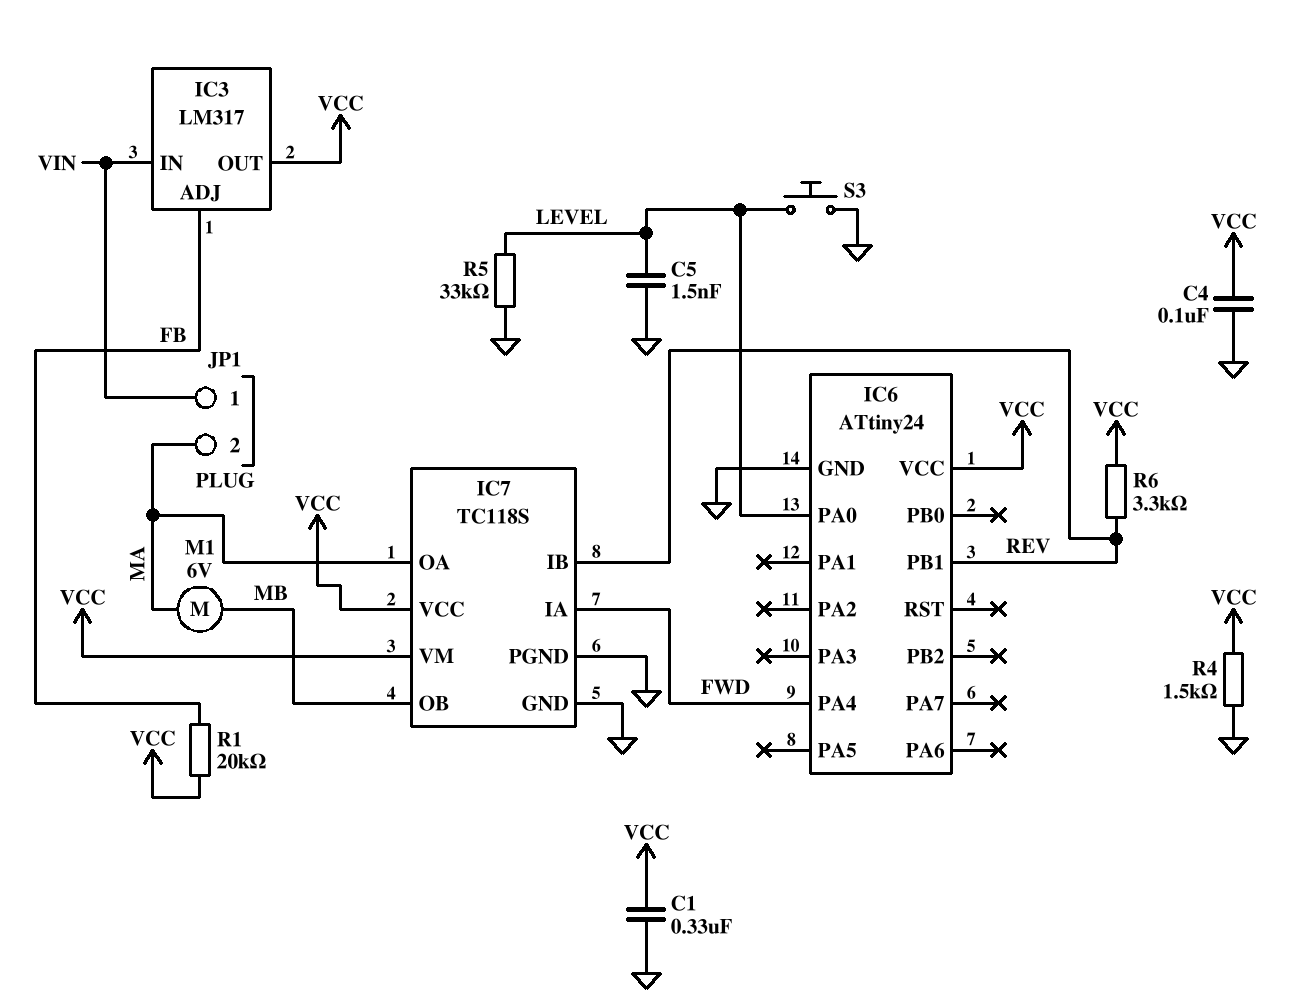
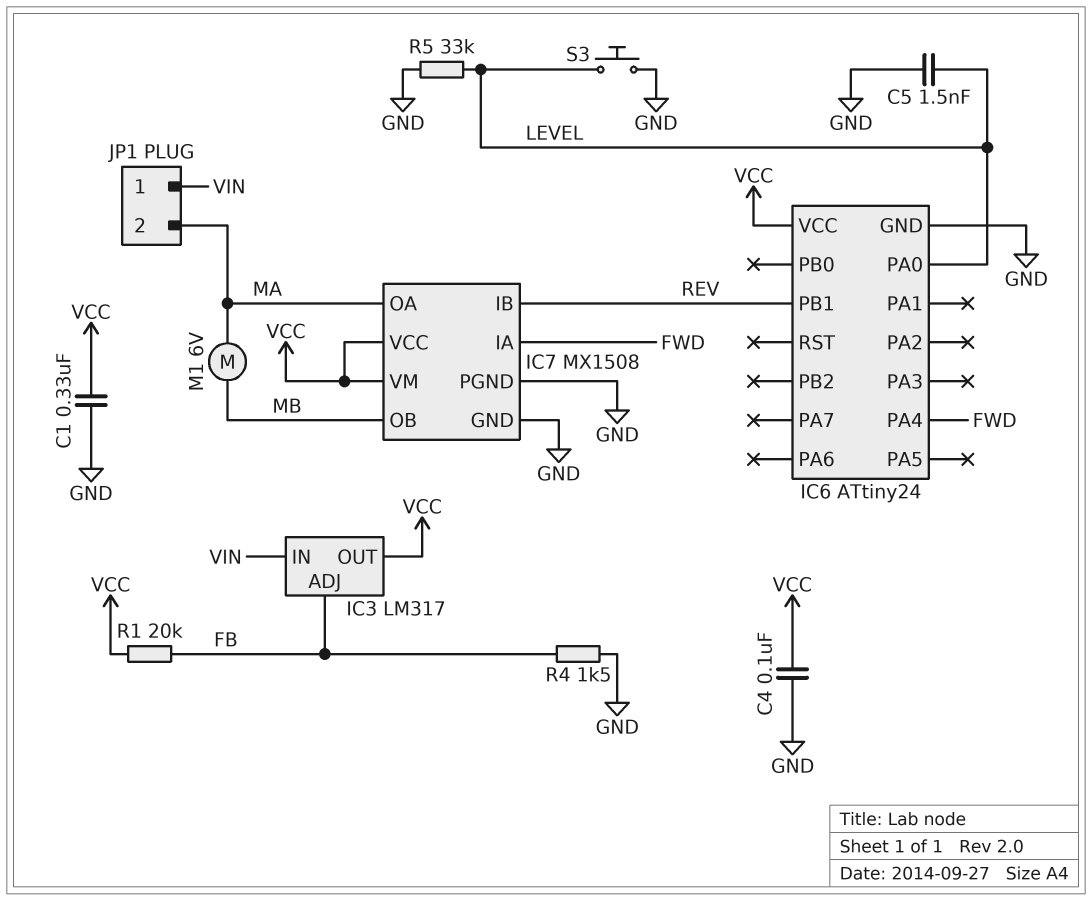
IC7: TC118S -> MX1508
R4: 1.5k (GND, VCC) -> 1.5k (FB, GND)
R6: 3.3k (REV, VCC) -> none

